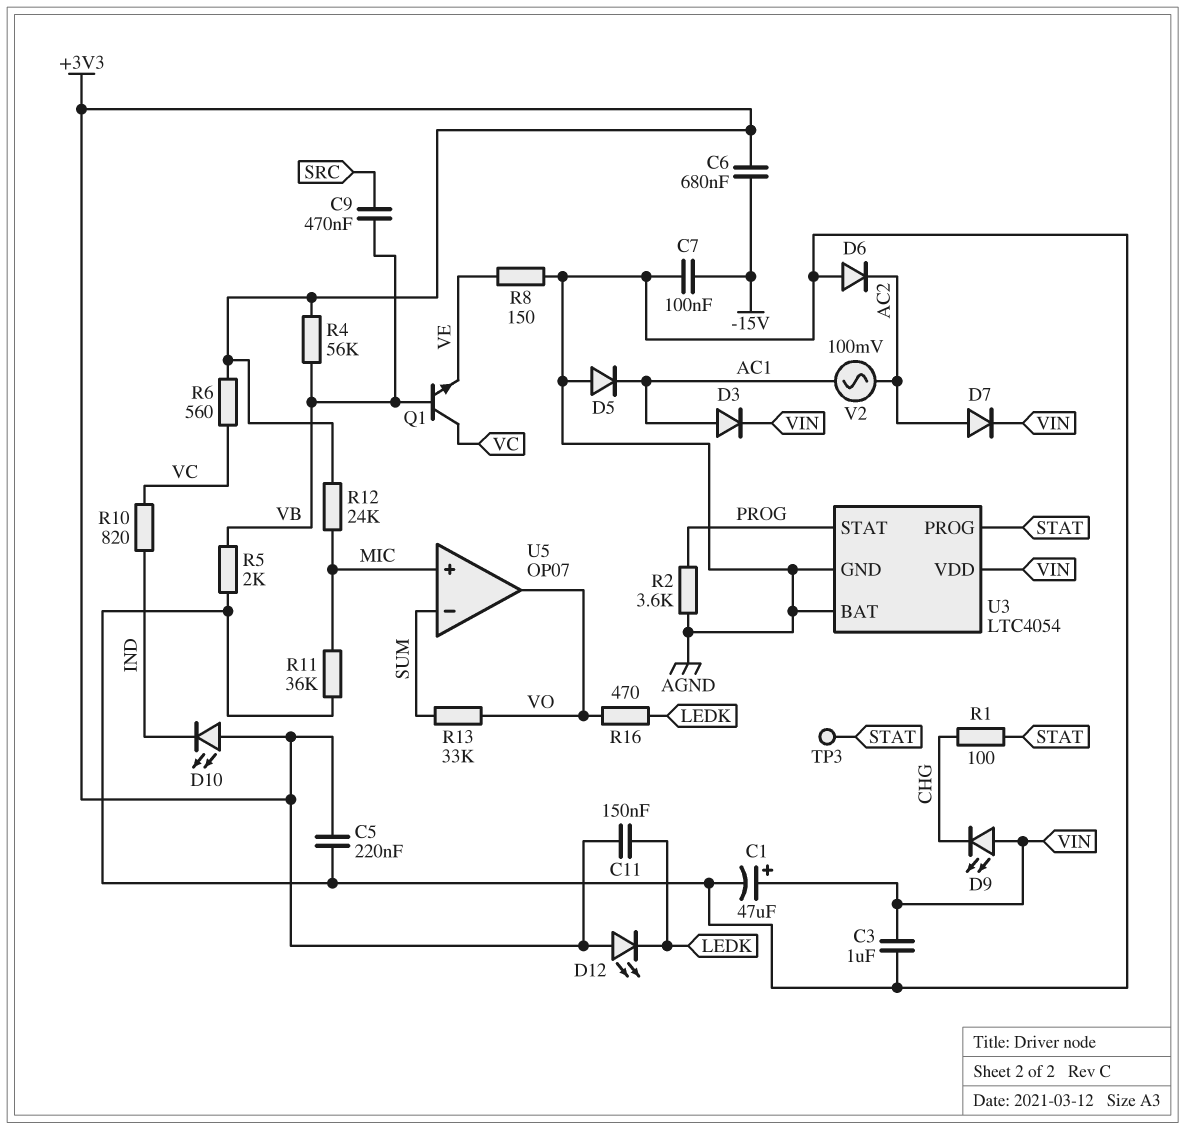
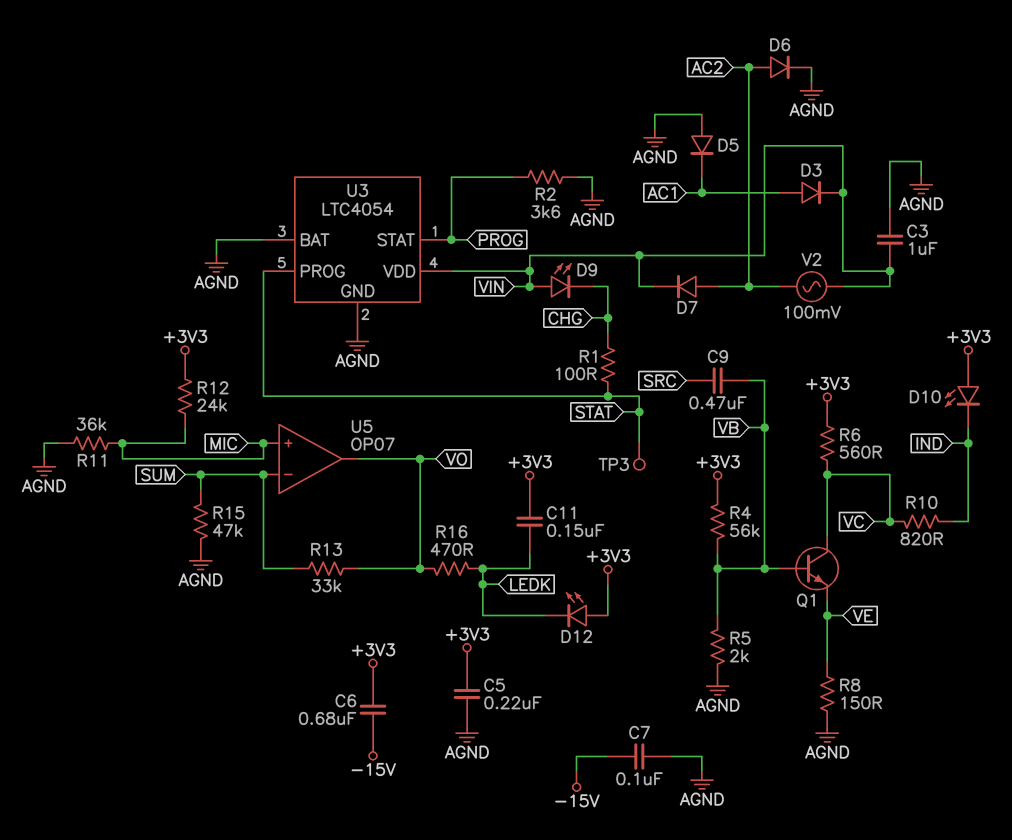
C1: 47uF (plus VIN, minus AGND) -> none
D6: diode (A AGND, K AC2) -> diode (A AC2, K AGND)
R15: none -> 47k (AGND, SUM)
V2: AC 100mV (AC1, AC2) -> AC 100mV (AC2, VIN)

